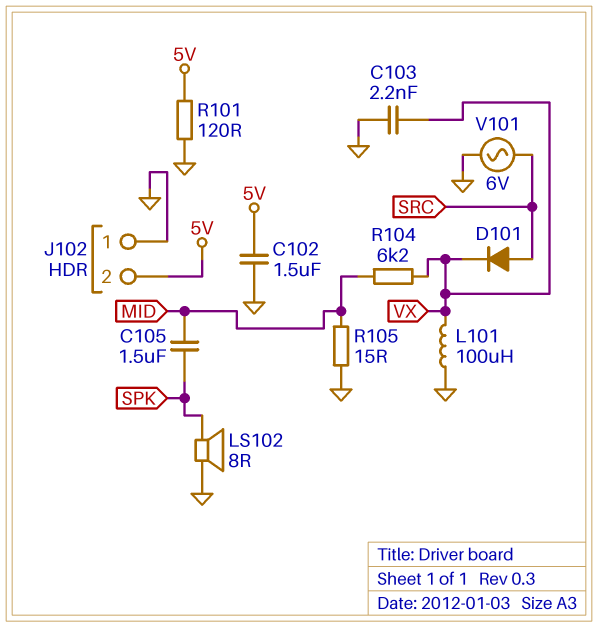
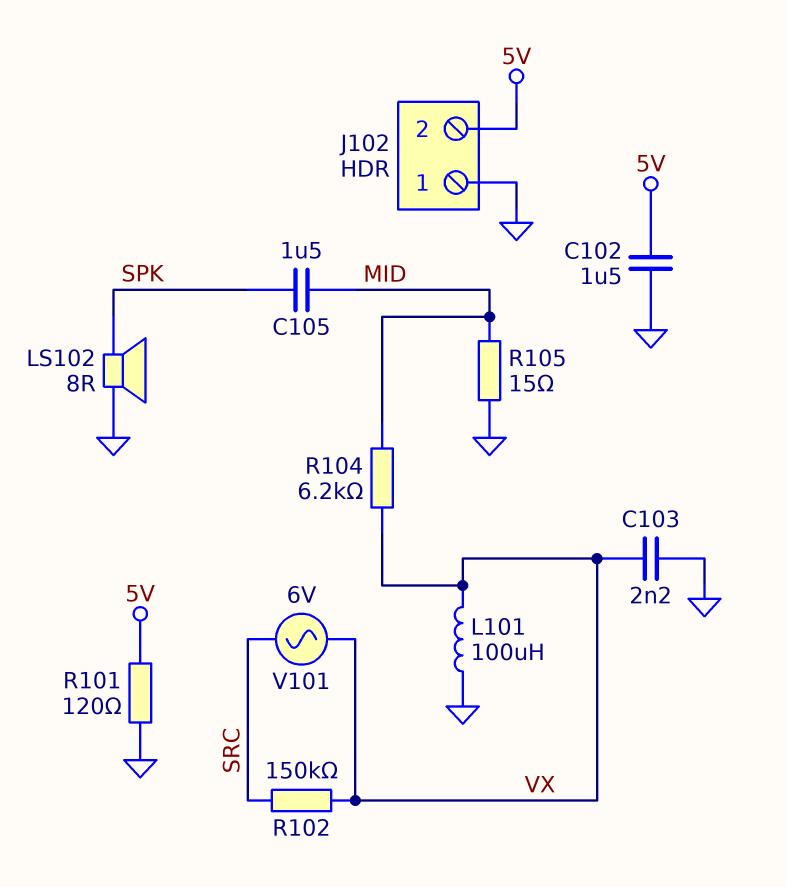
D101: diode (A SRC, K VX) -> none
R102: none -> 150k (SRC, VX)
V101: AC 6V (GND, SRC) -> AC 6V (SRC, VX)

